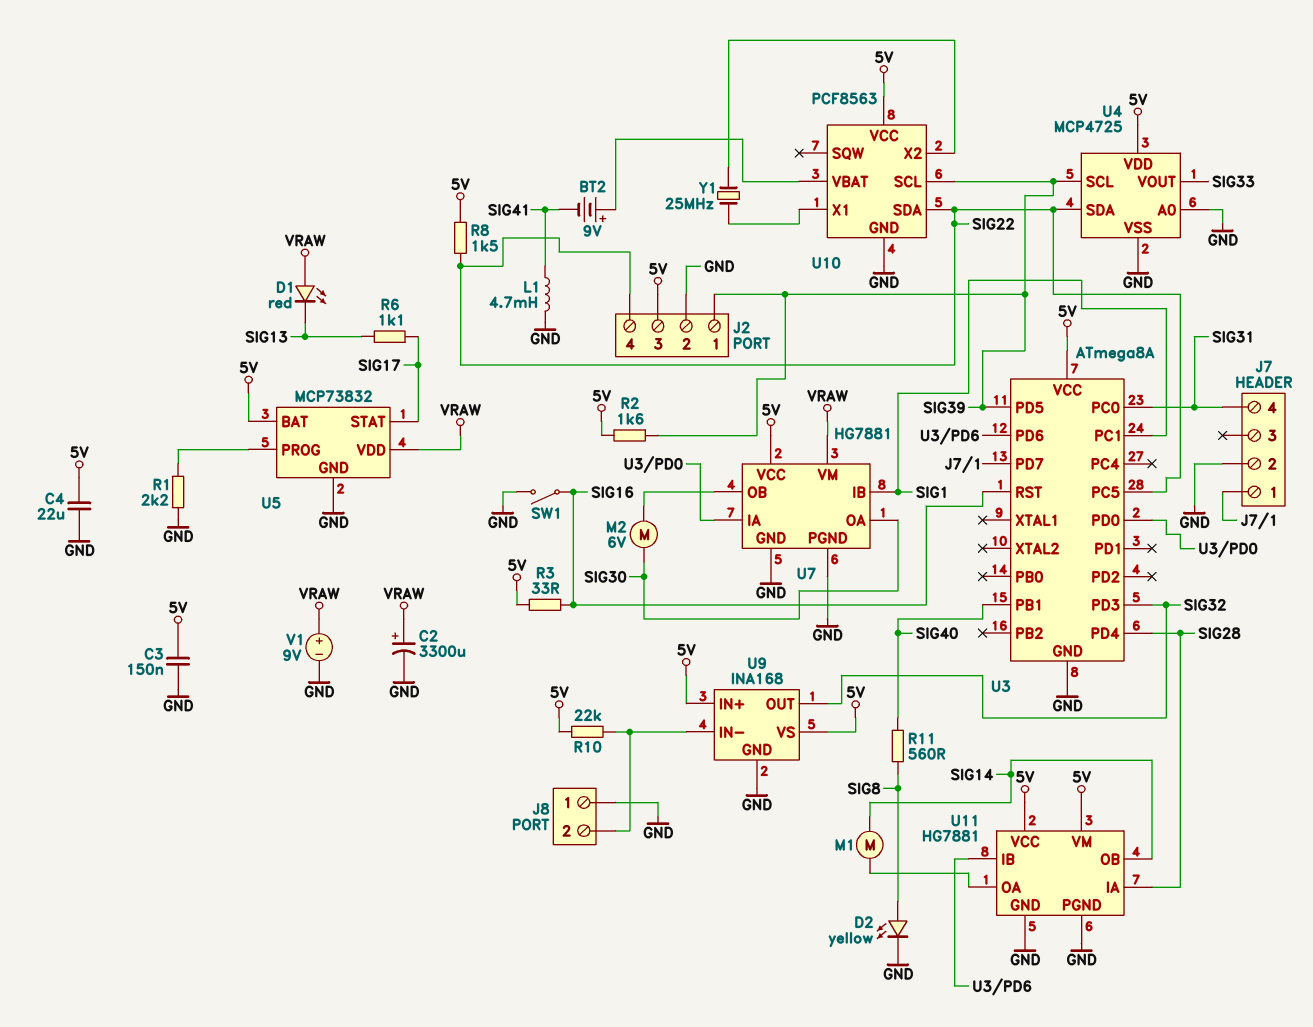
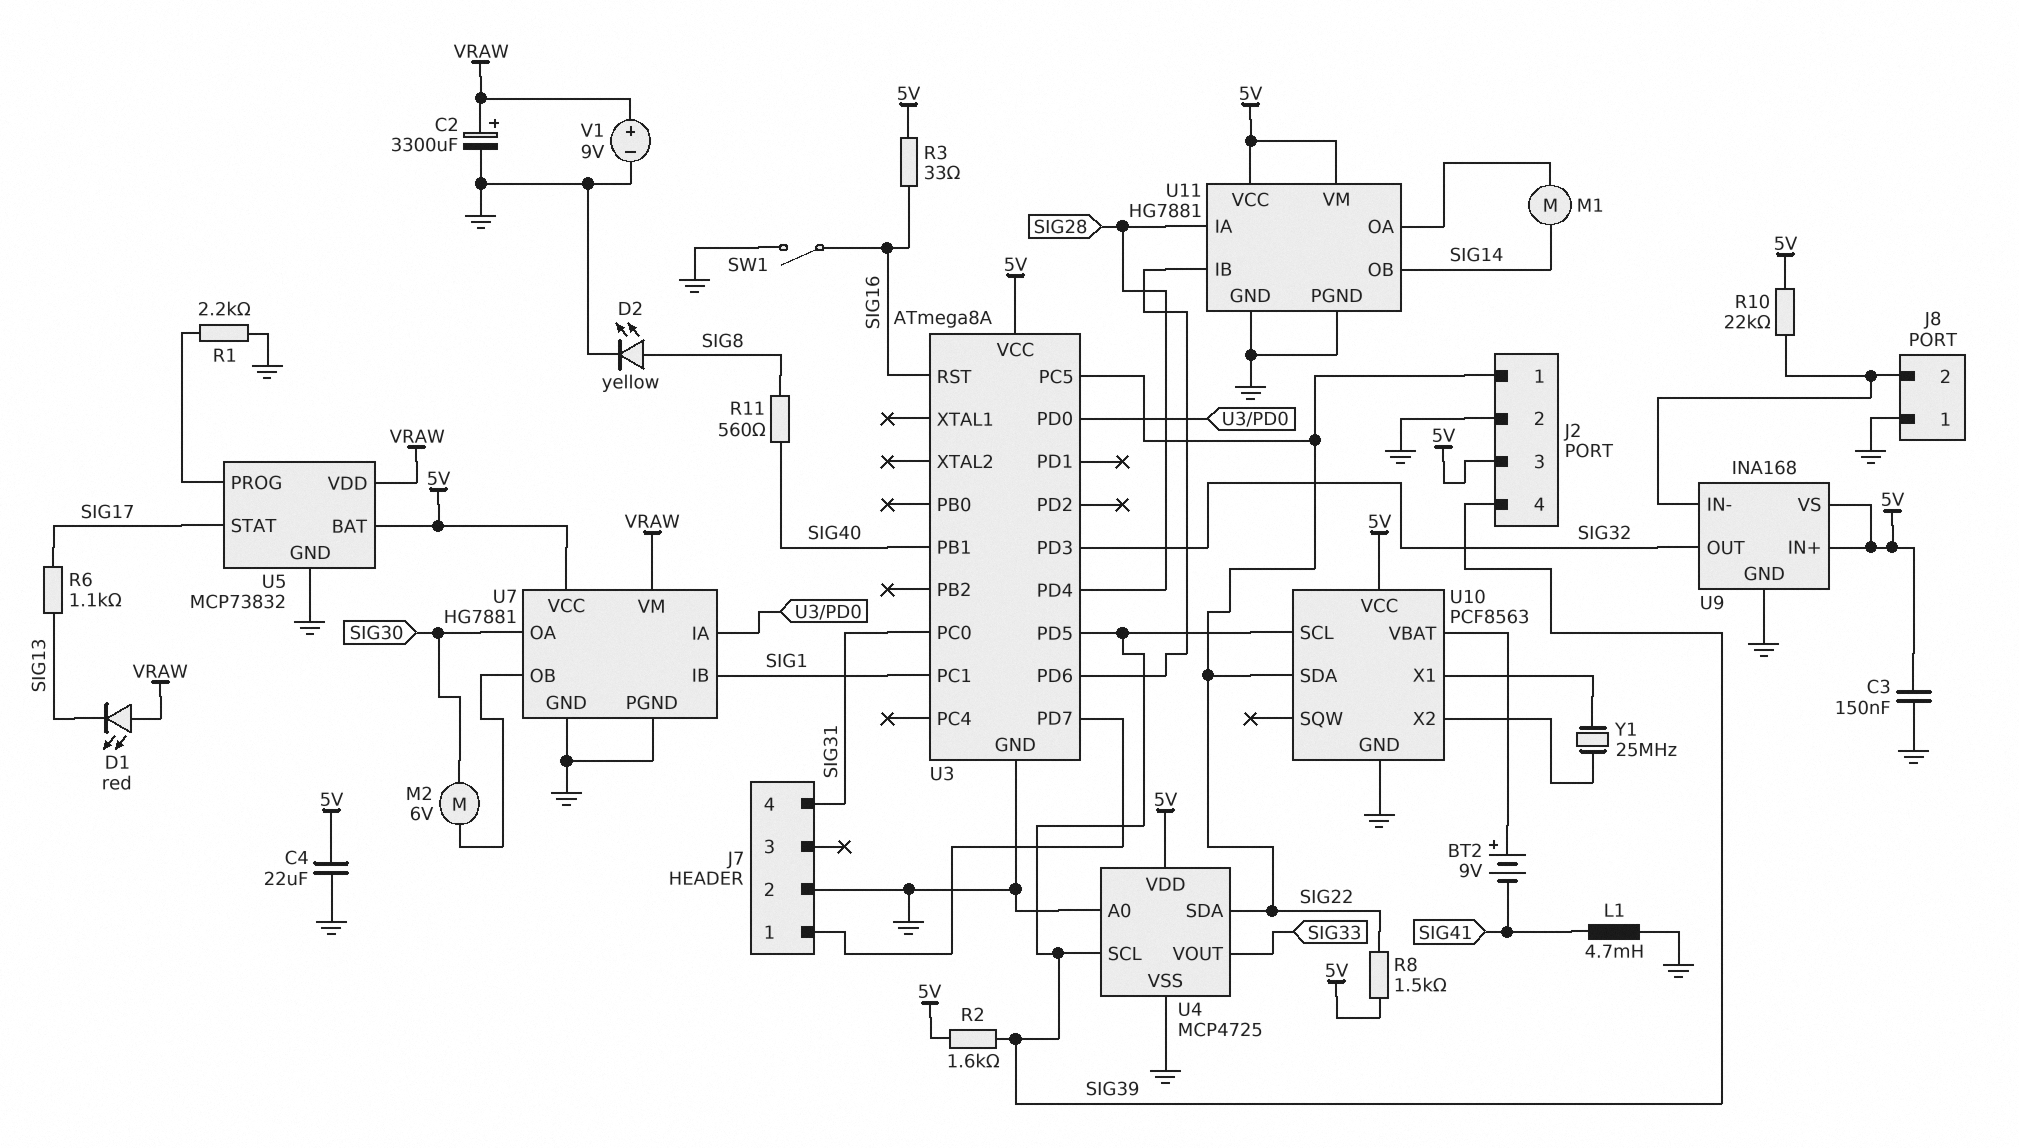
J2 pin 1: SIG39 -> SIG22
J2 pin 4: SIG22 -> SIG39

